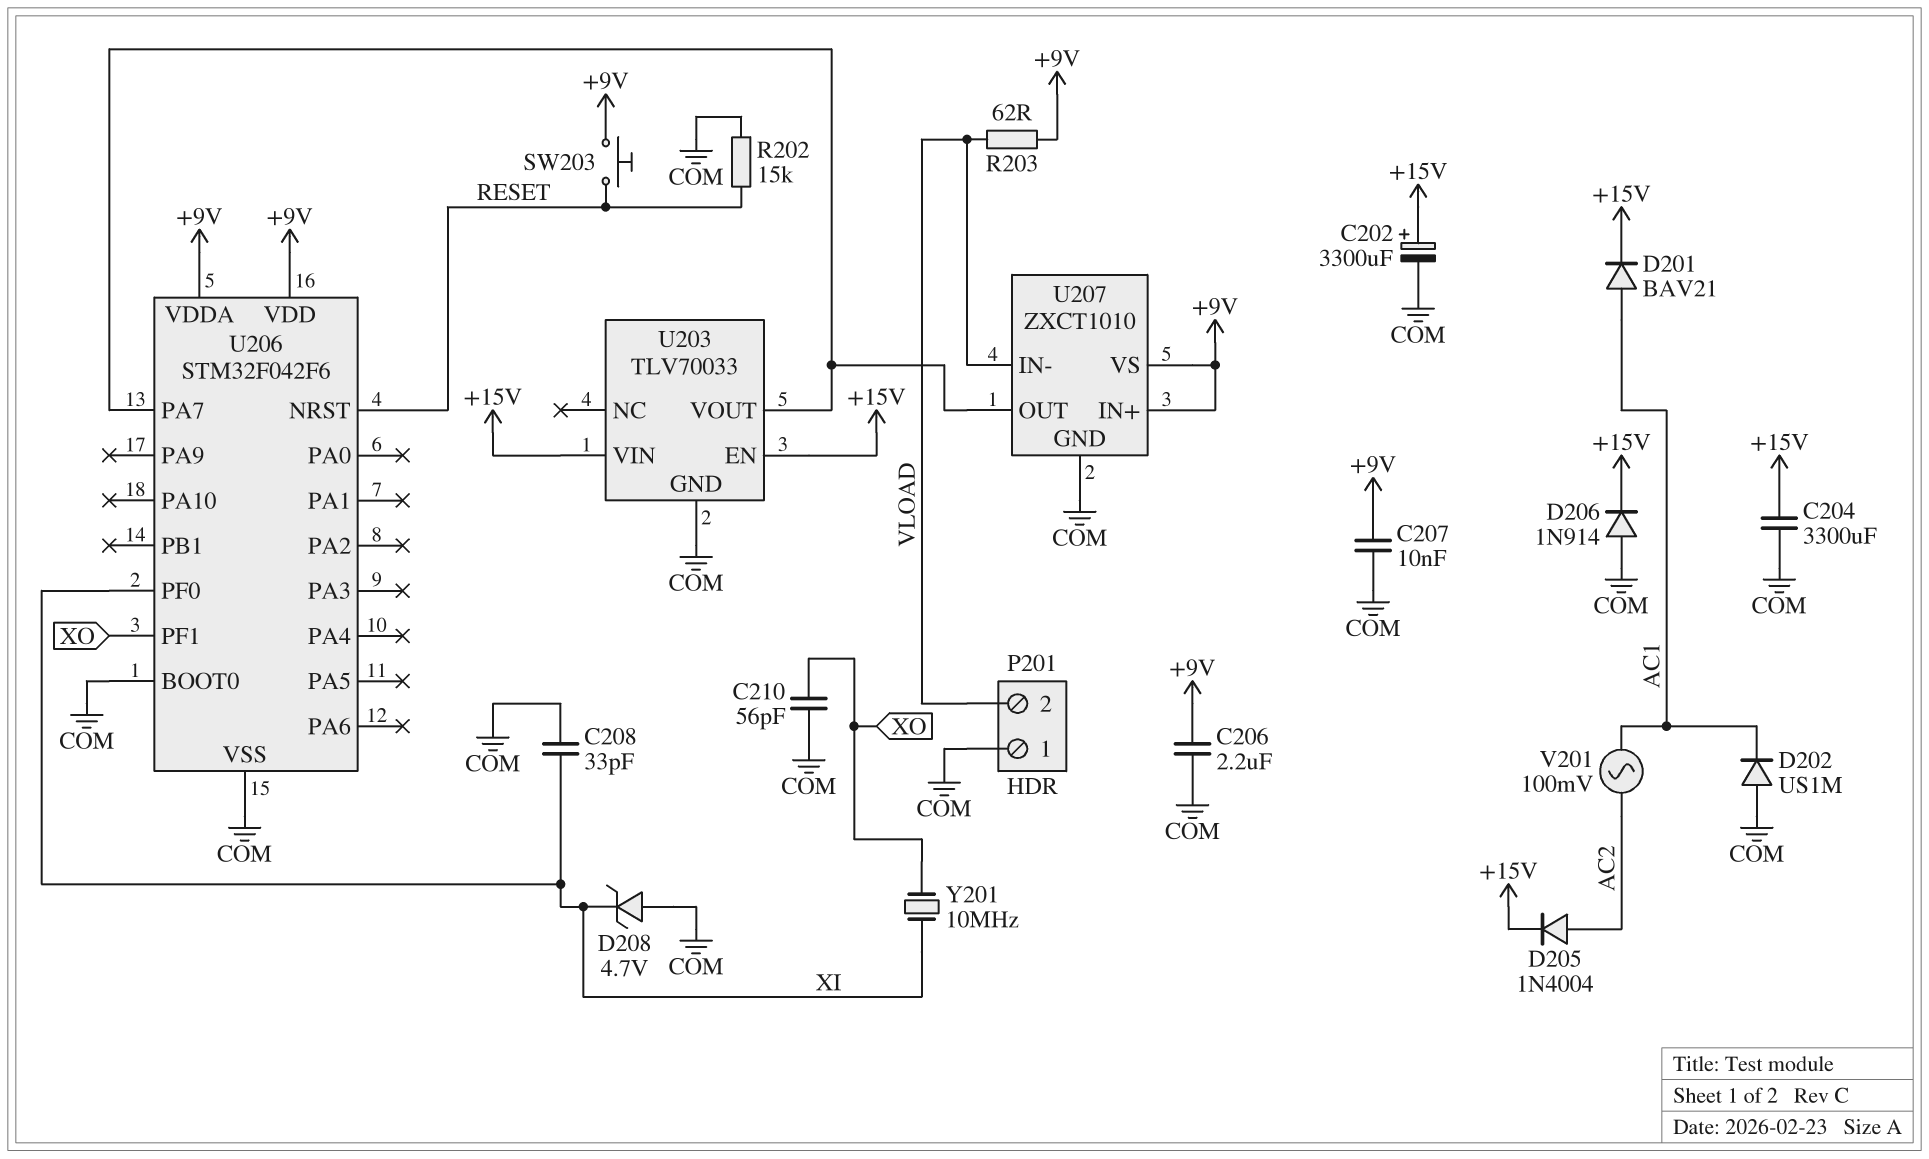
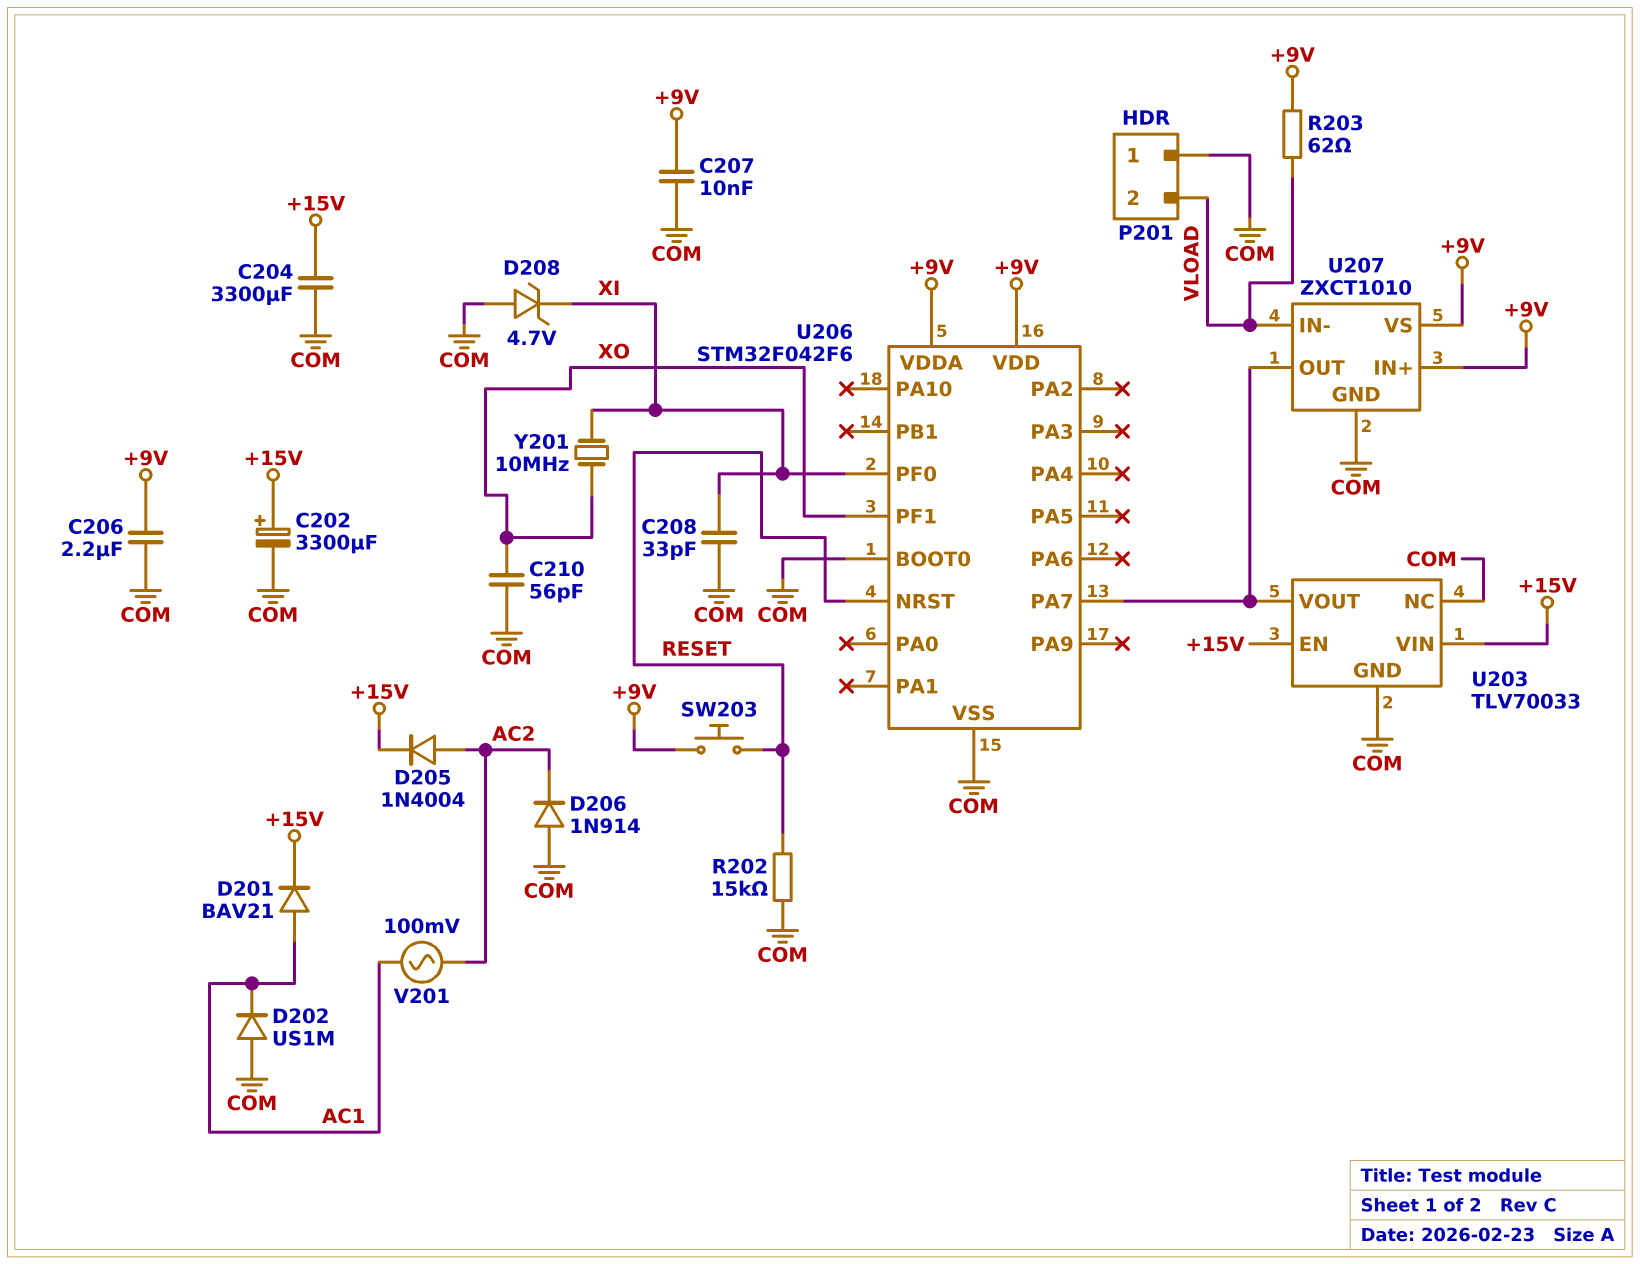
D206: diode 1N914 (A COM, K +15V) -> diode 1N914 (A COM, K AC2)
U203 pin NC: none -> COM

